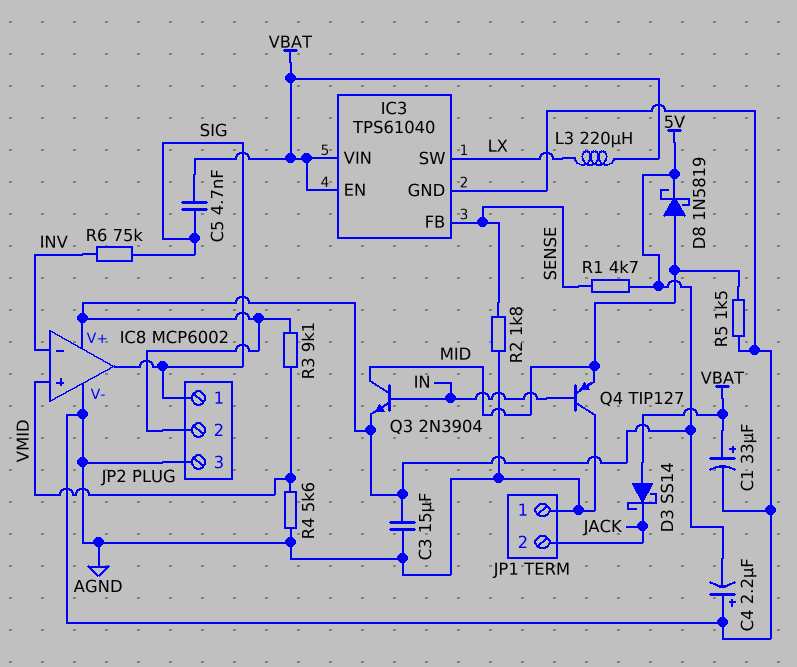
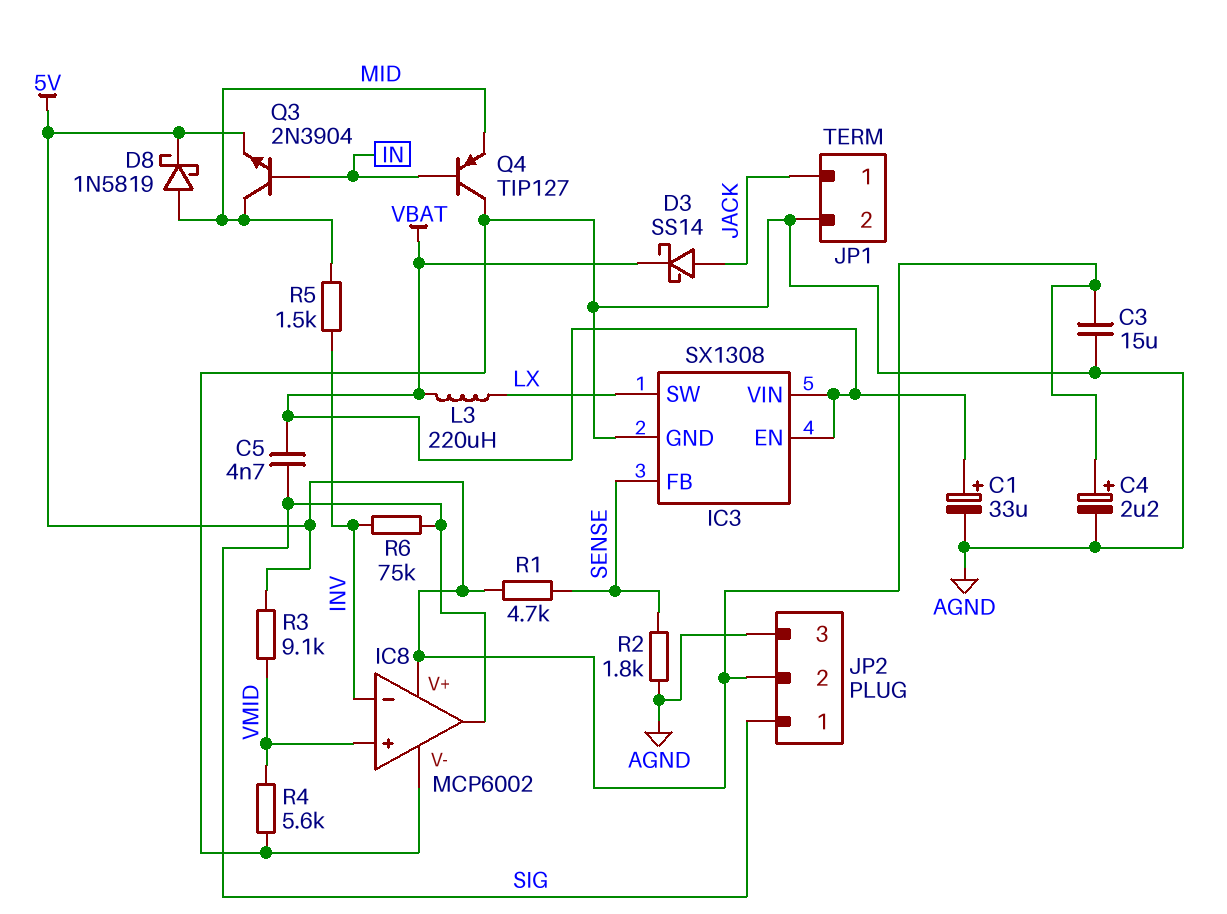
C4: 2.2uF (plus AGND, minus 5V) -> 2.2uF (plus 5V, minus AGND)
D3: schottky SS14 (A VBAT, K JACK) -> schottky SS14 (A JACK, K VBAT)
IC3: TPS61040 -> SX1308
JP1 pin 1: AGND -> JACK
JP1 pin 2: JACK -> AGND
R5: 1.5k (AGND, MID) -> 1.5k (INV, MID)

